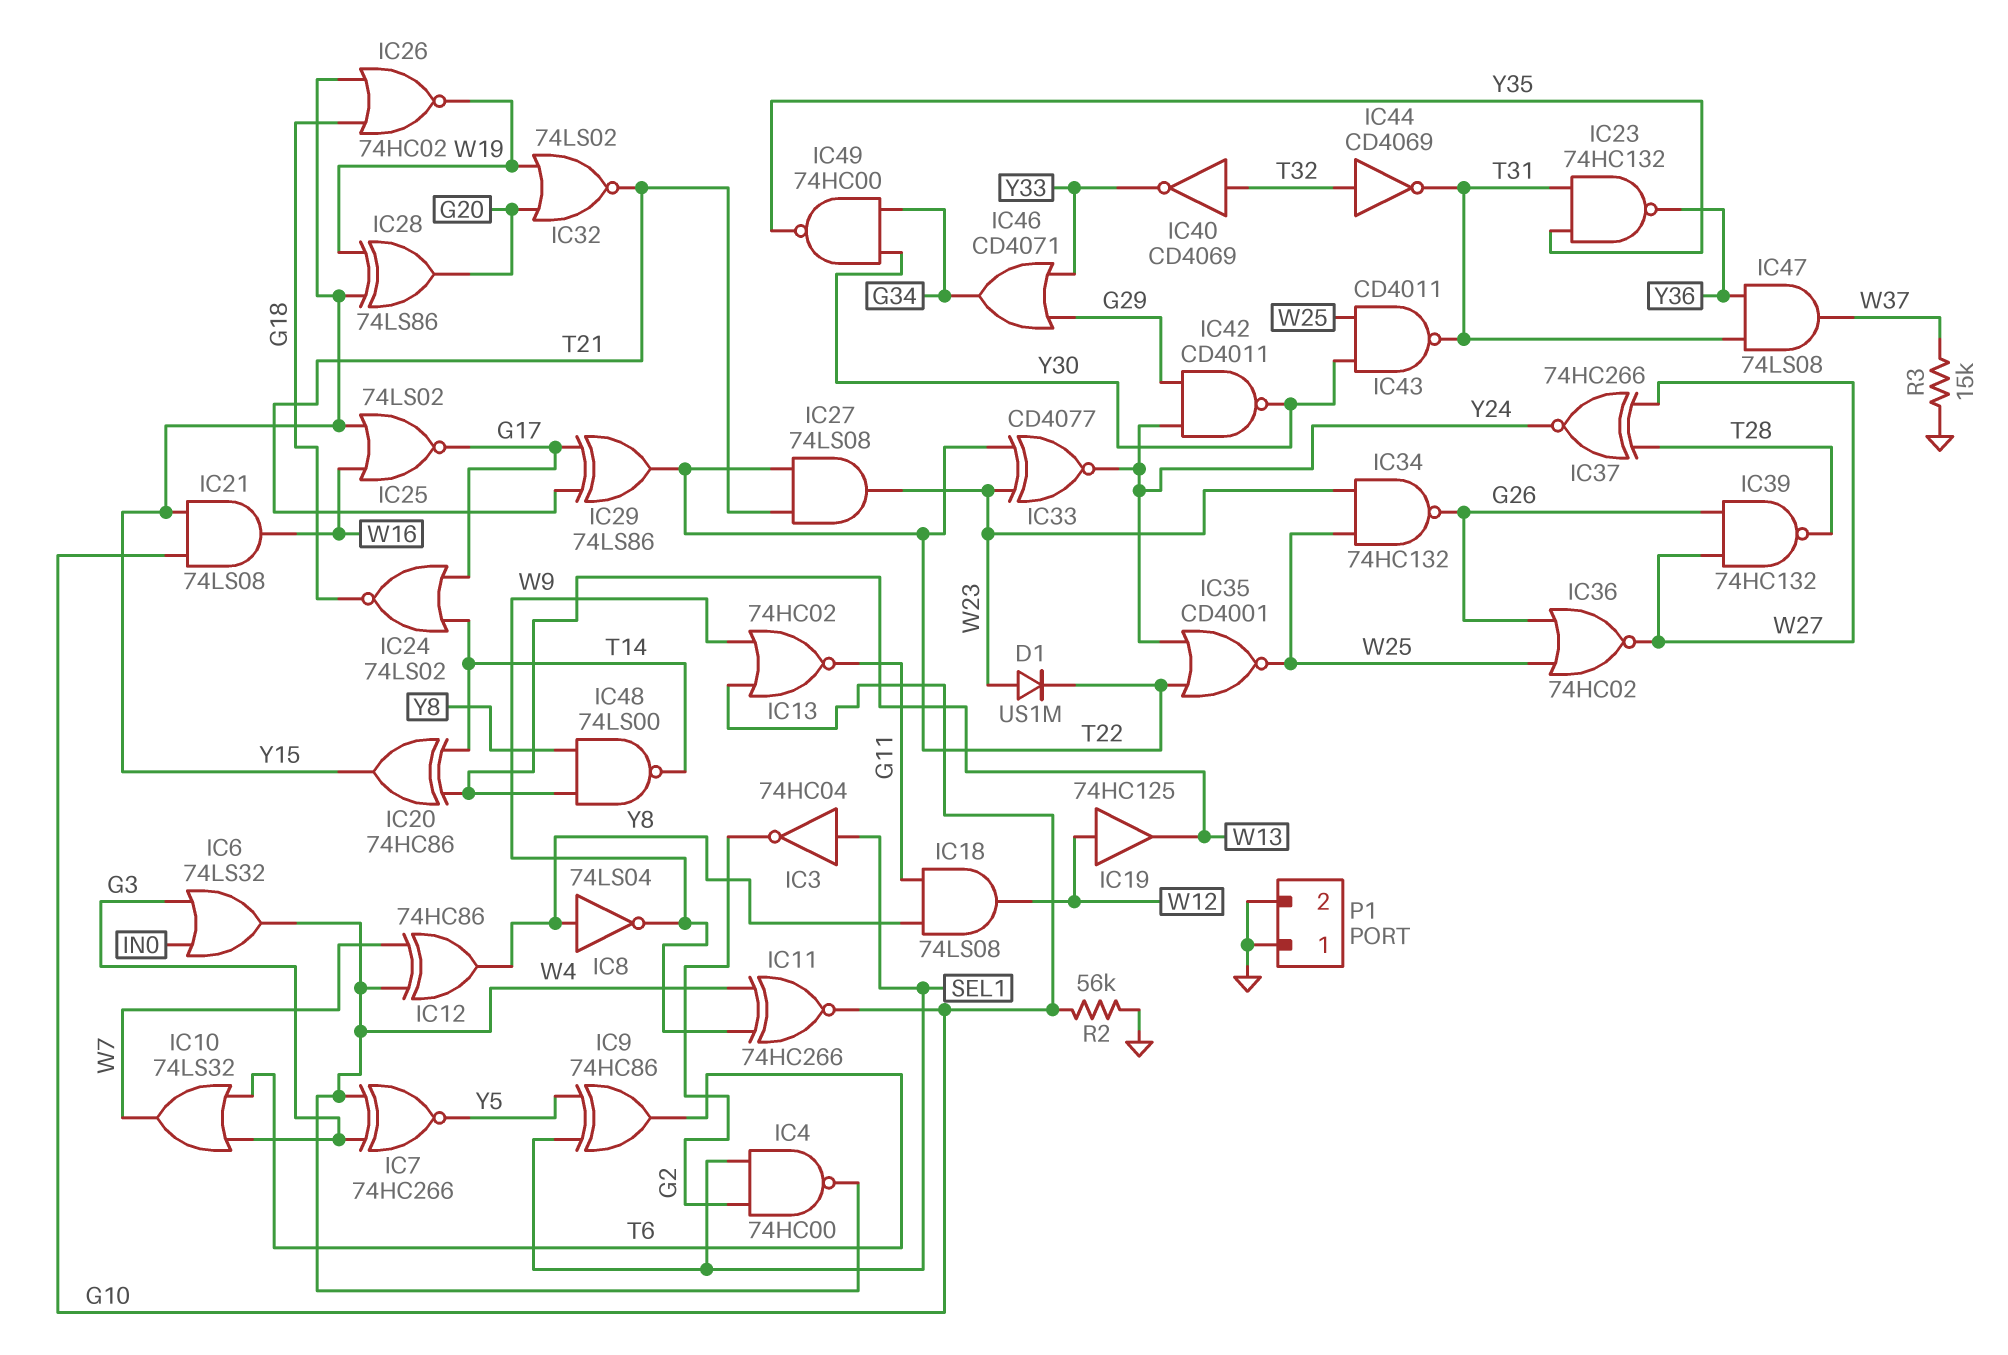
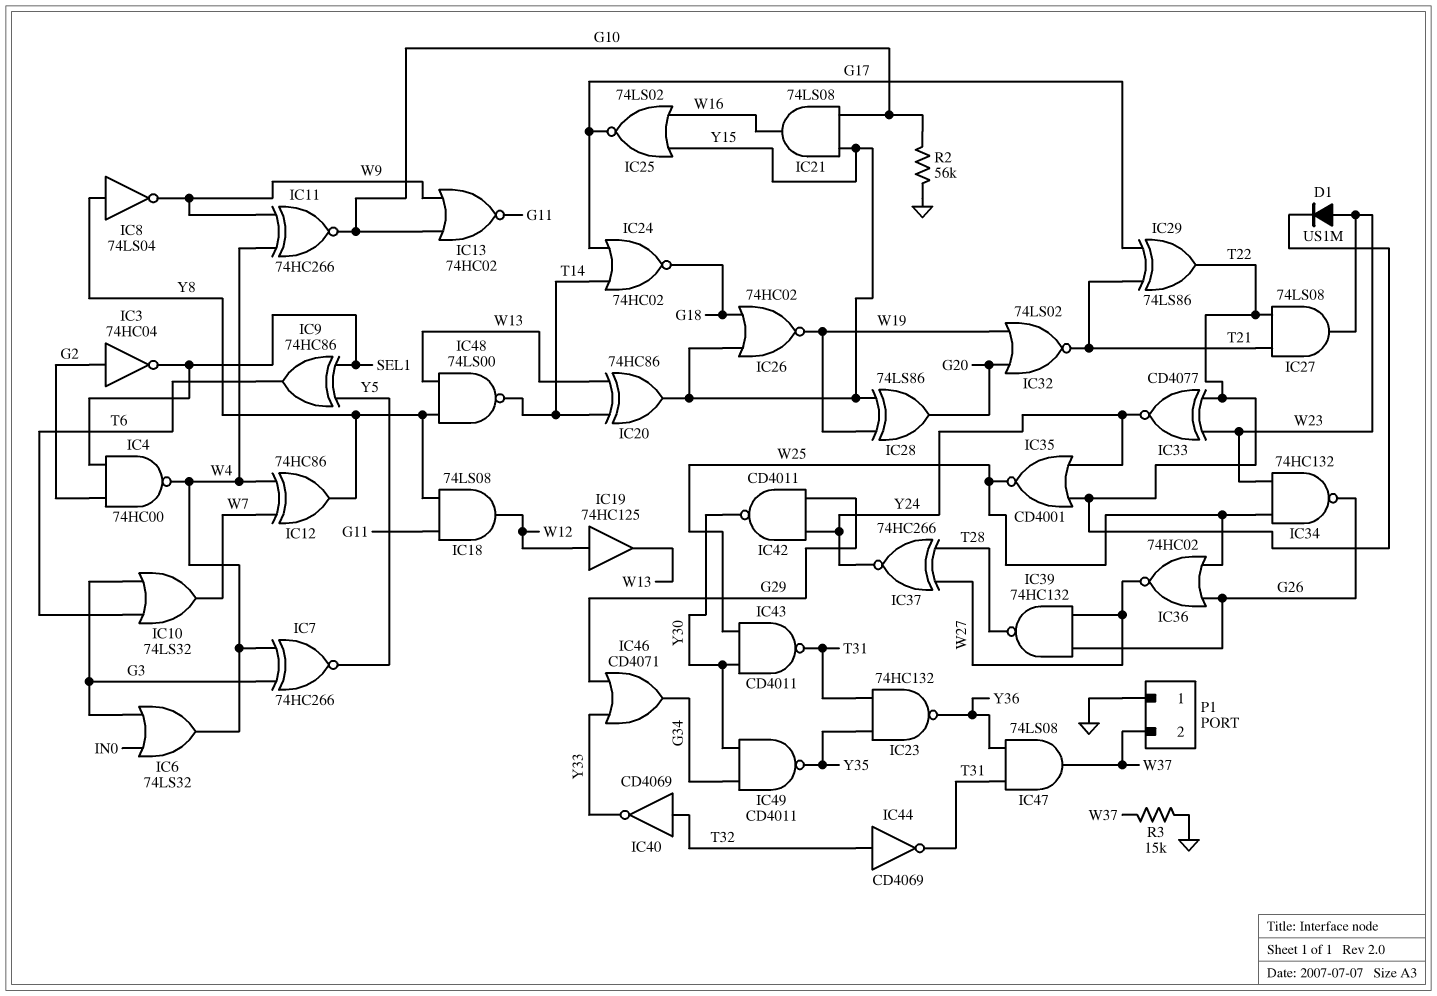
IC3: NOT 74HC04 (in SEL1, out G2) -> NOT 74HC04 (in G2, out SEL1)
IC24: NOR 74LS02 (in G17, in T14, out G18) -> NOR 74HC02 (in G17, in T14, out G18)
IC49: NAND 74HC00 (in G34, in Y30, out Y35) -> NAND CD4011 (in G34, in Y30, out Y35)
P1 pin 2: GND -> W37

